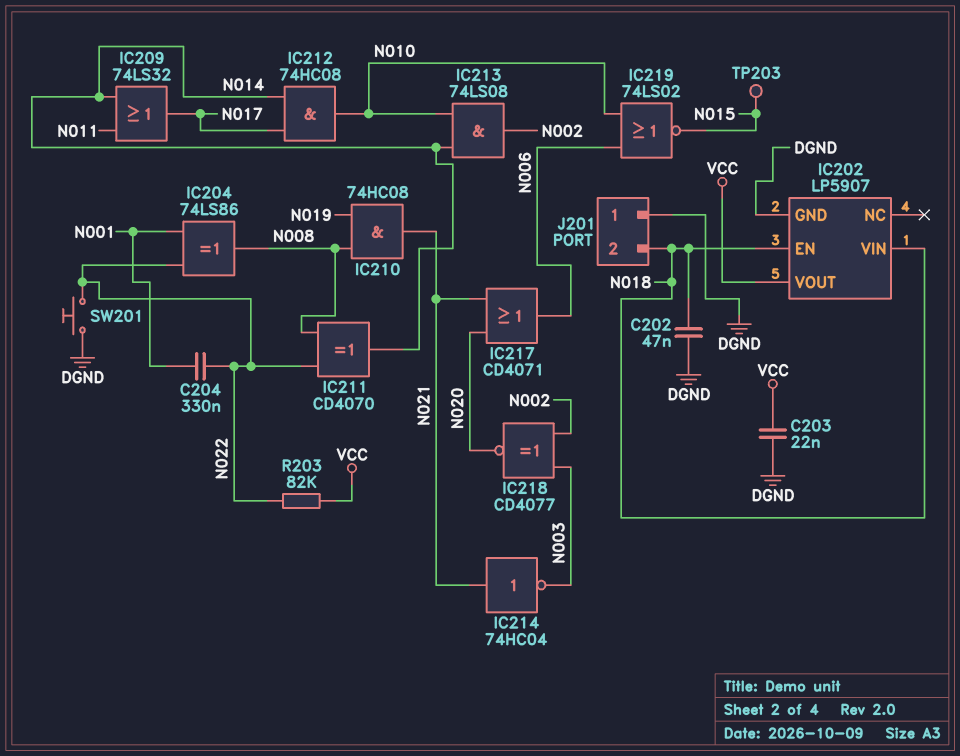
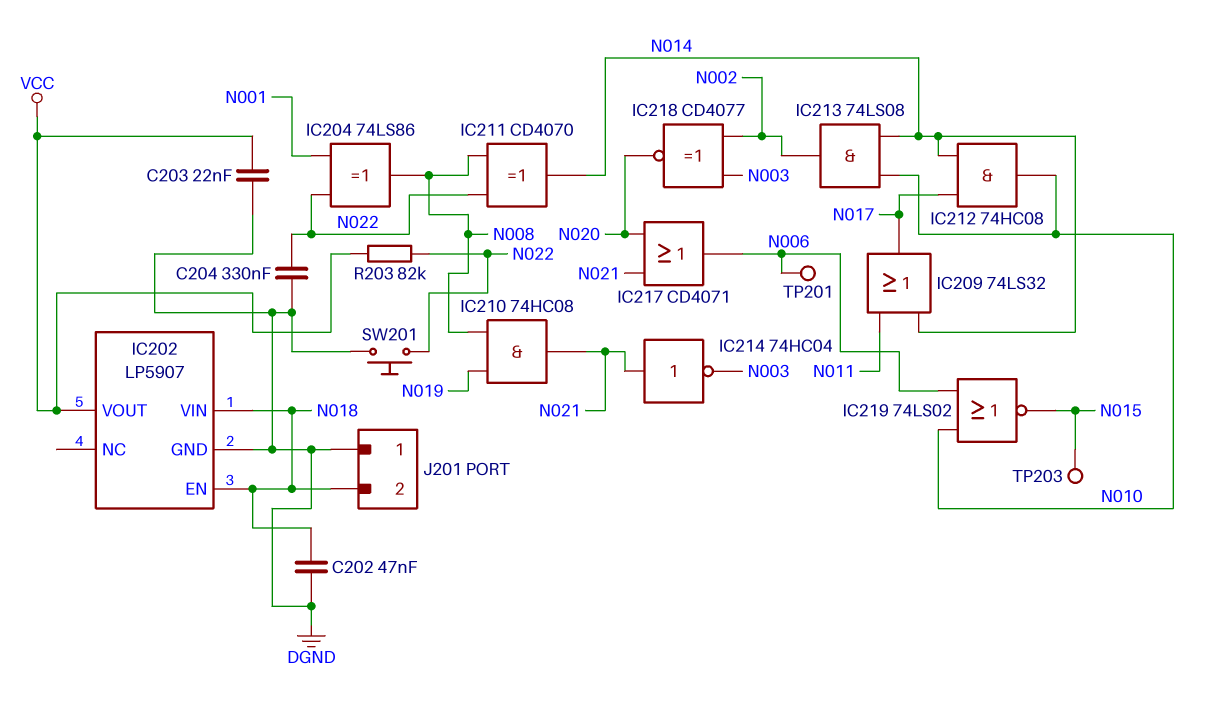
C204: 330nF (N001, N022) -> 330nF (DGND, N022)
TP201: none -> test point (N006)

